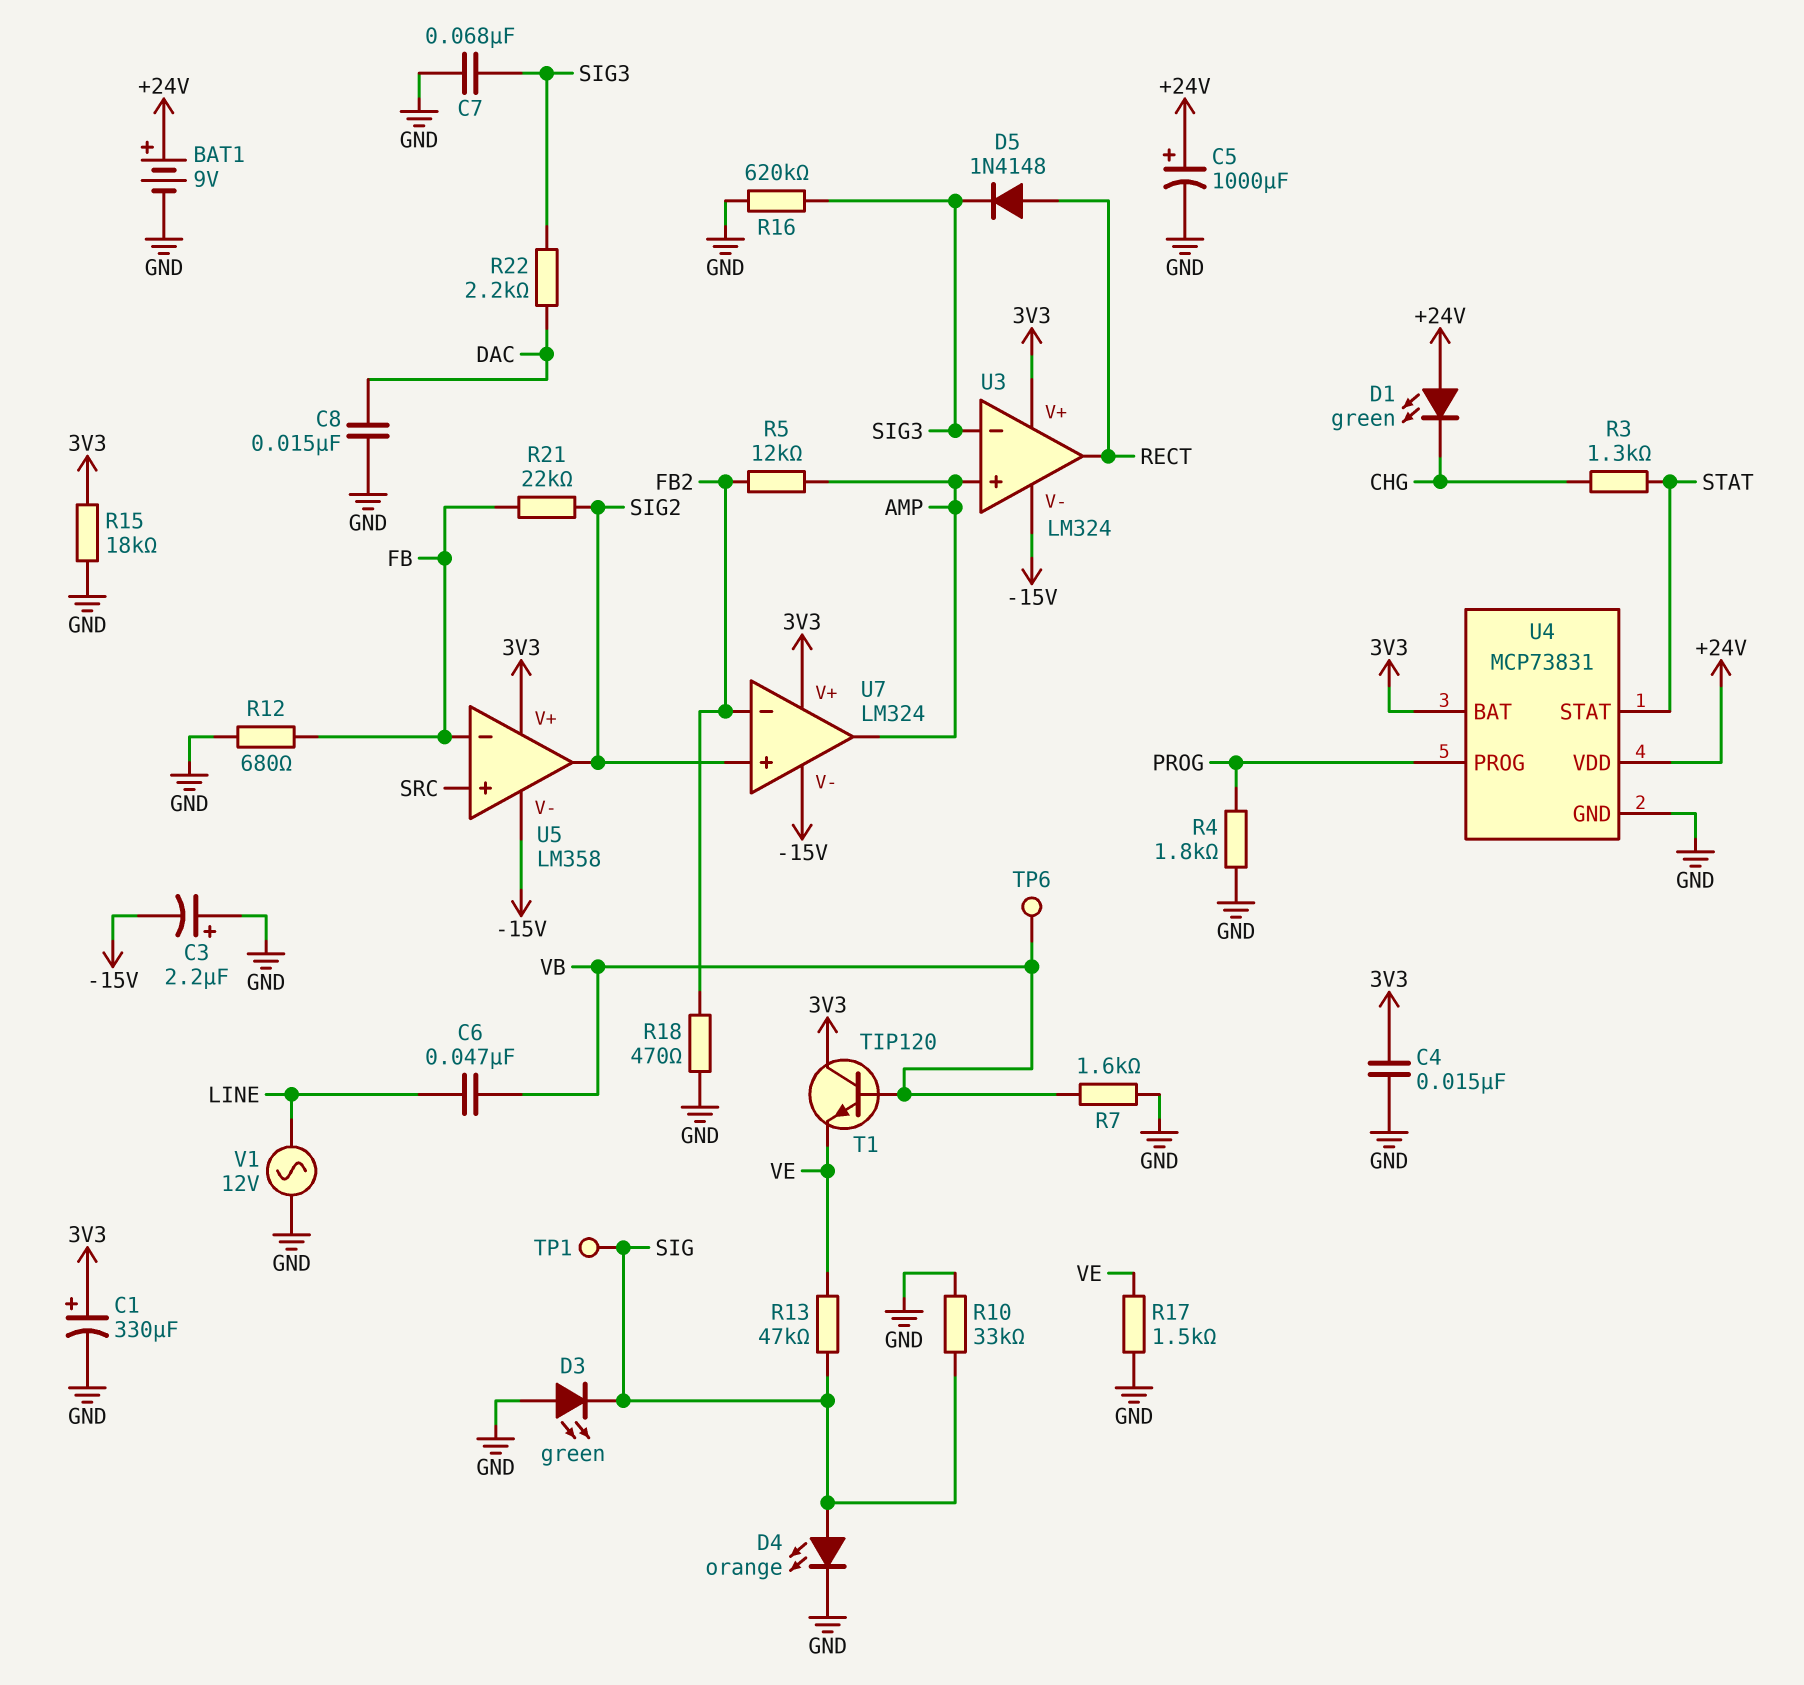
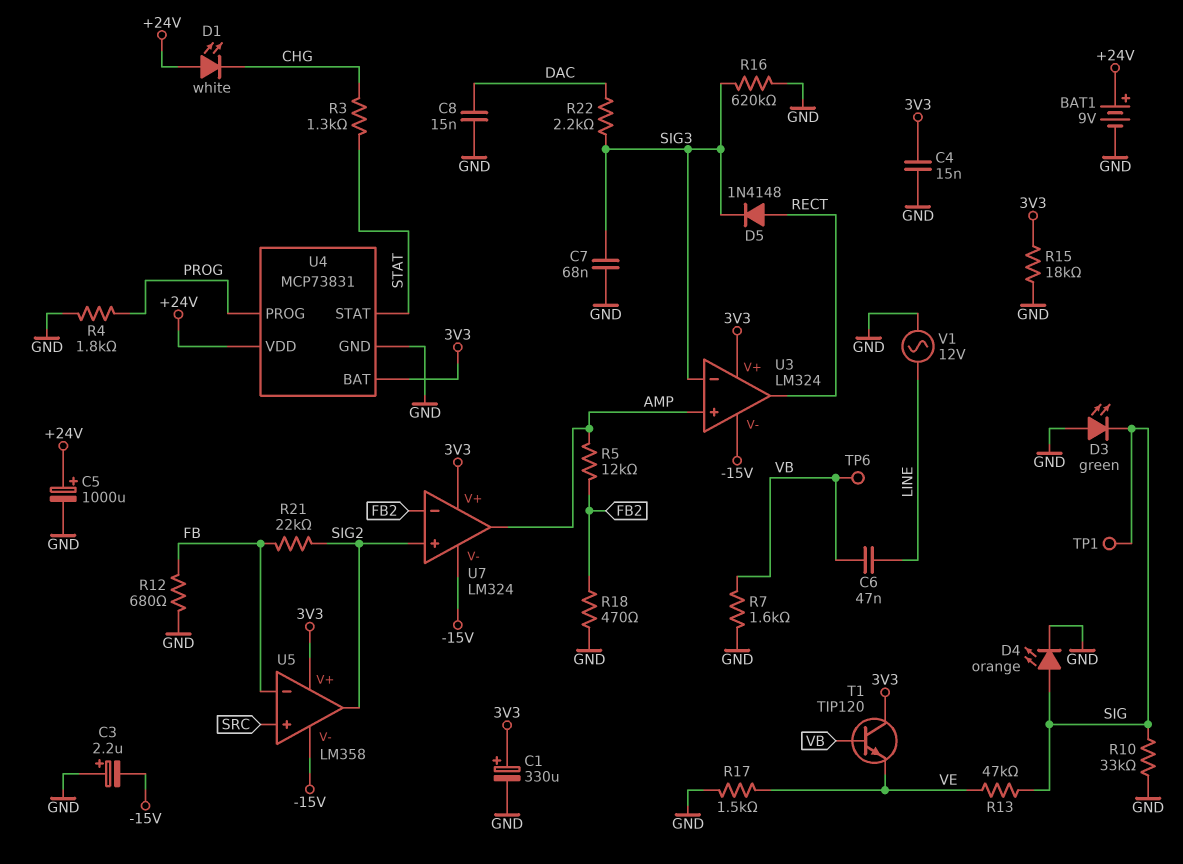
D1: LED green (A +24V, K CHG) -> LED white (A +24V, K CHG)

